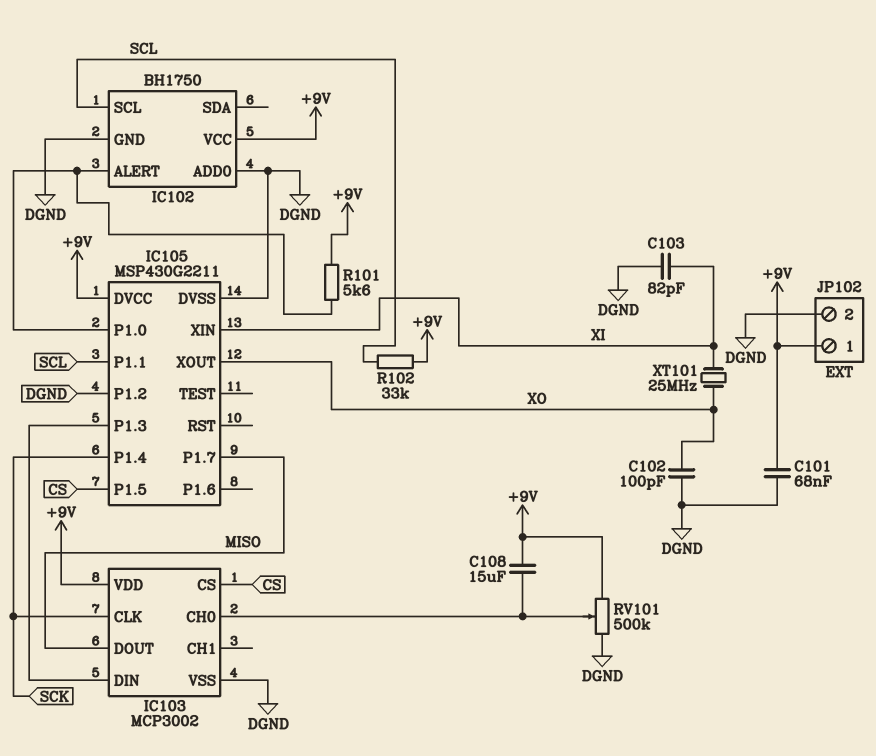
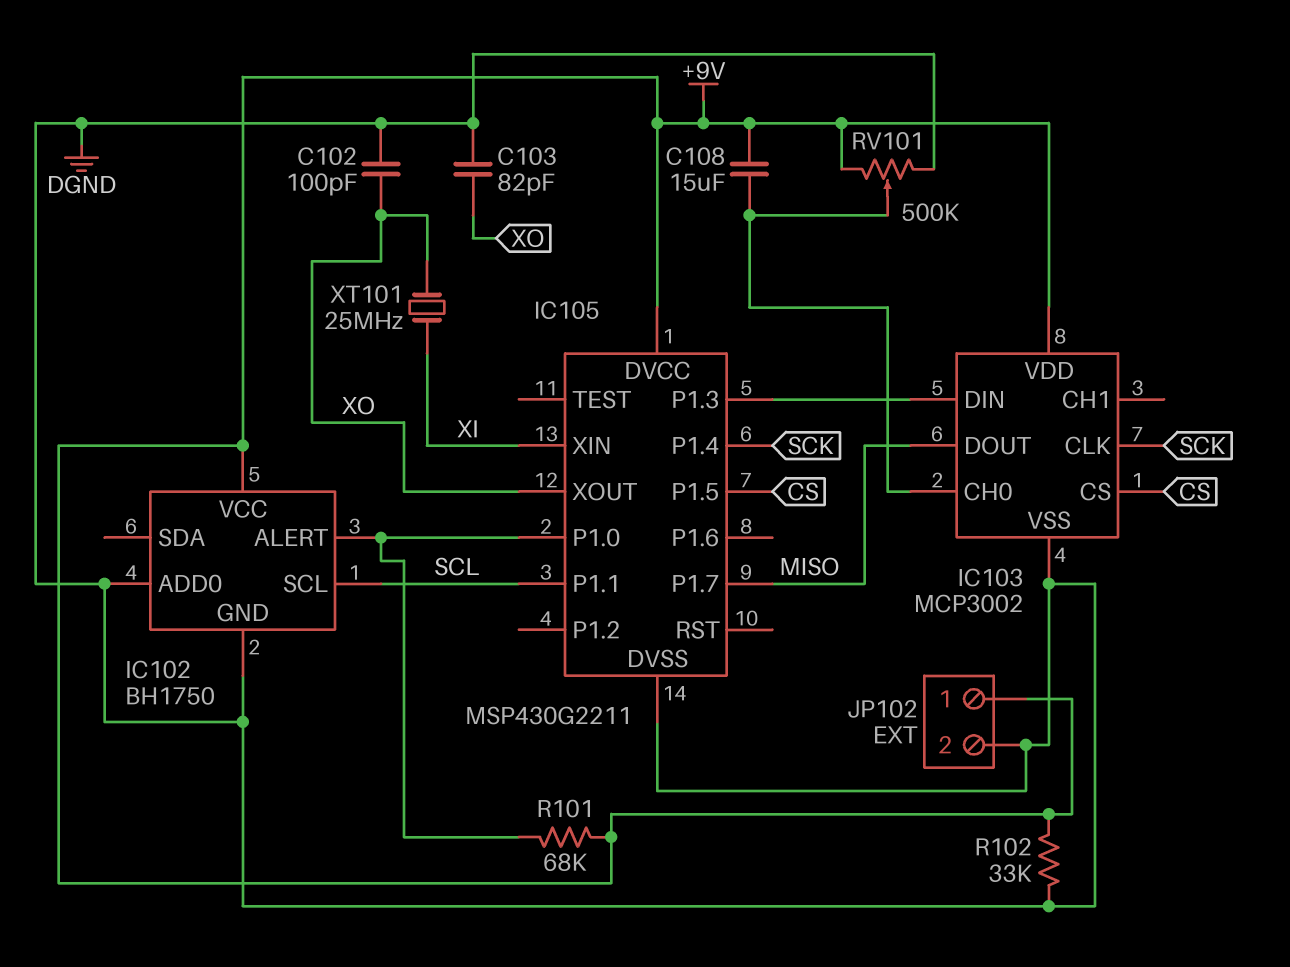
C101: 68nF (+9V, DGND) -> none
C103: 82pF (DGND, XI) -> 82pF (DGND, XO)
IC105 pin P1.2: DGND -> none
R101: 5.6k (+9V, IC102/ALERT) -> 68k (+9V, IC102/ALERT)
R102: 33k (+9V, SCL) -> 33k (+9V, DGND)

